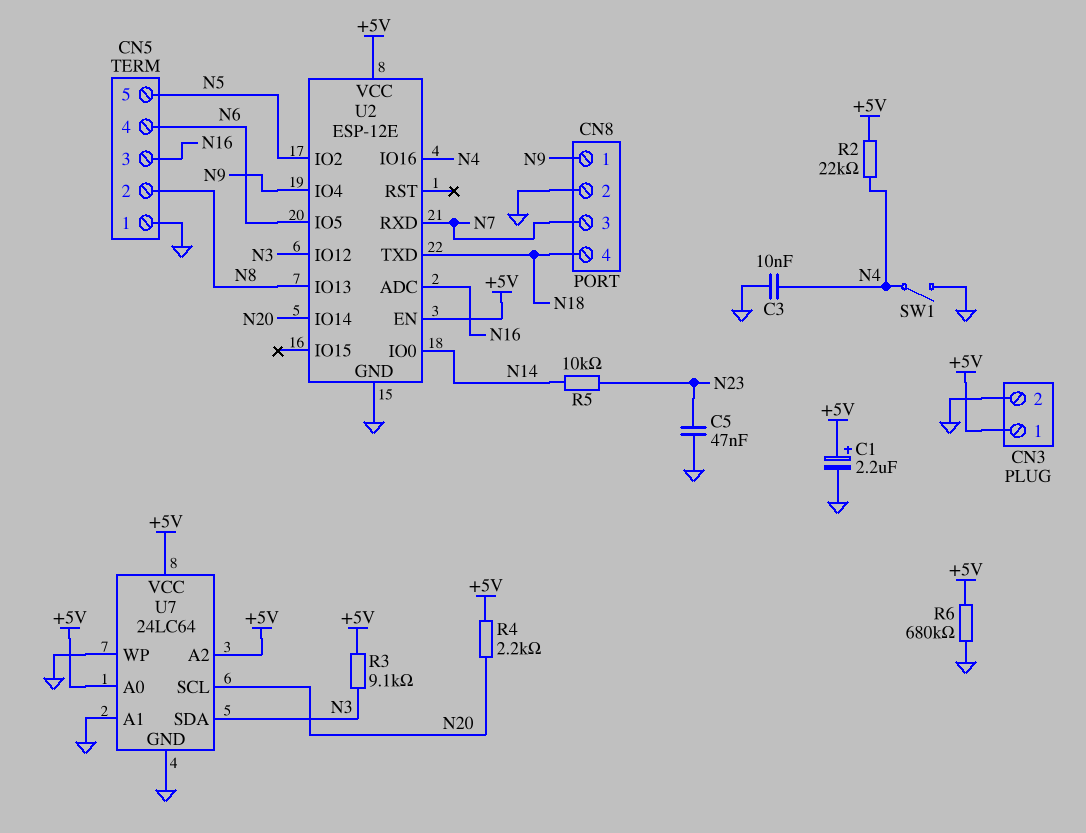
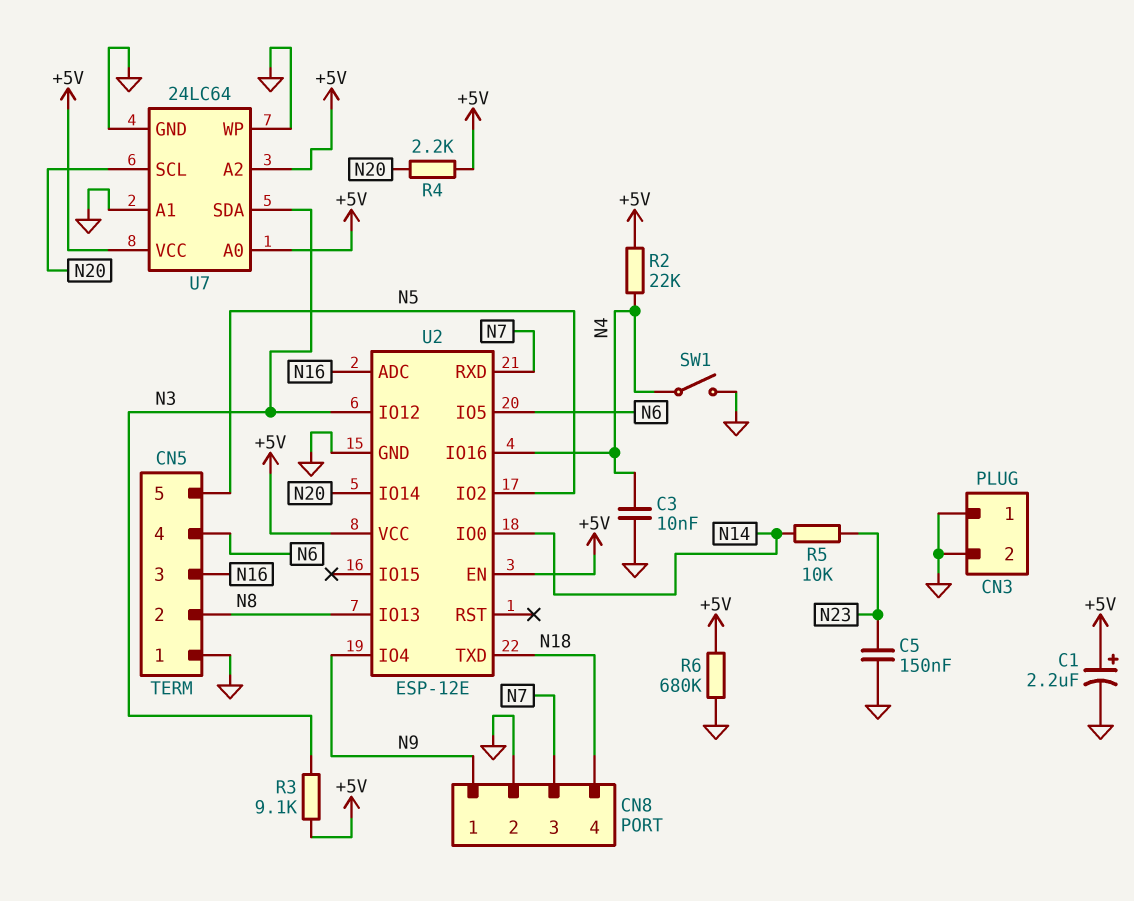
C5: 47nF (GND, N23) -> 150nF (GND, N23)
CN3 pin 1: +5V -> GND

